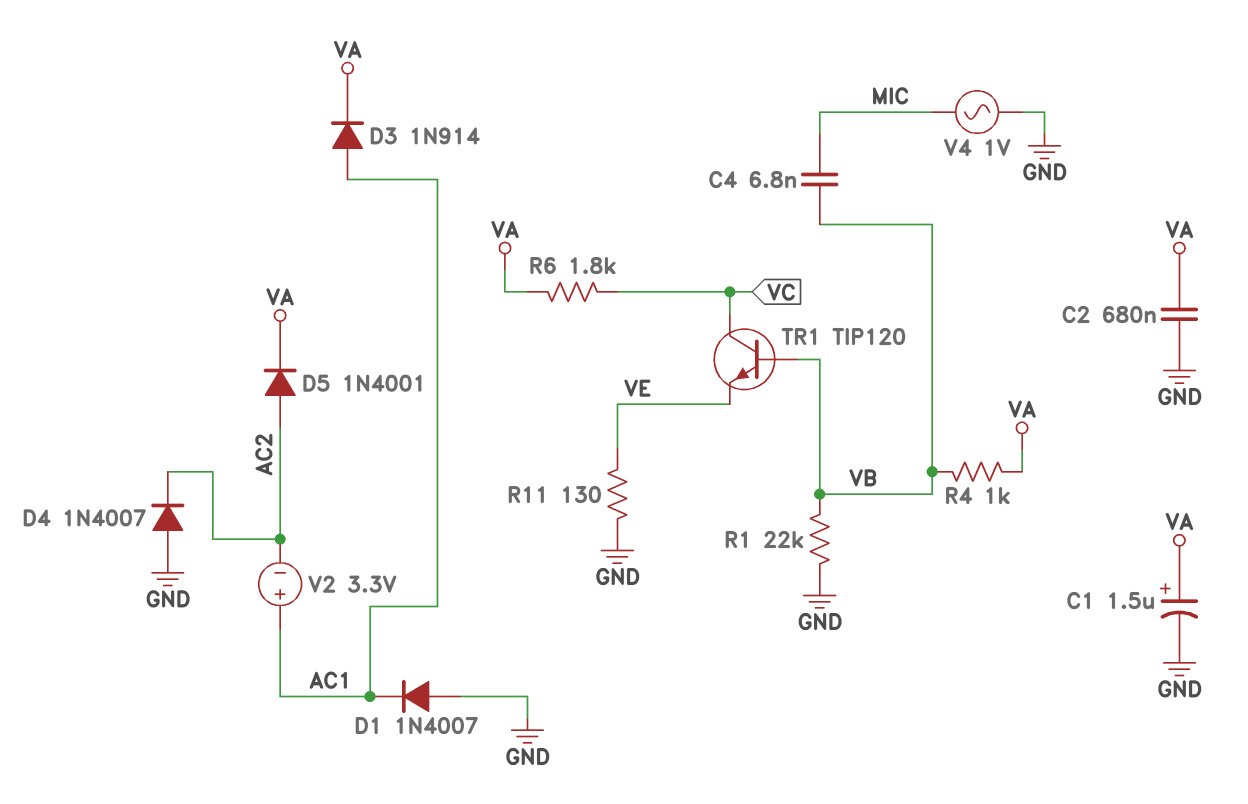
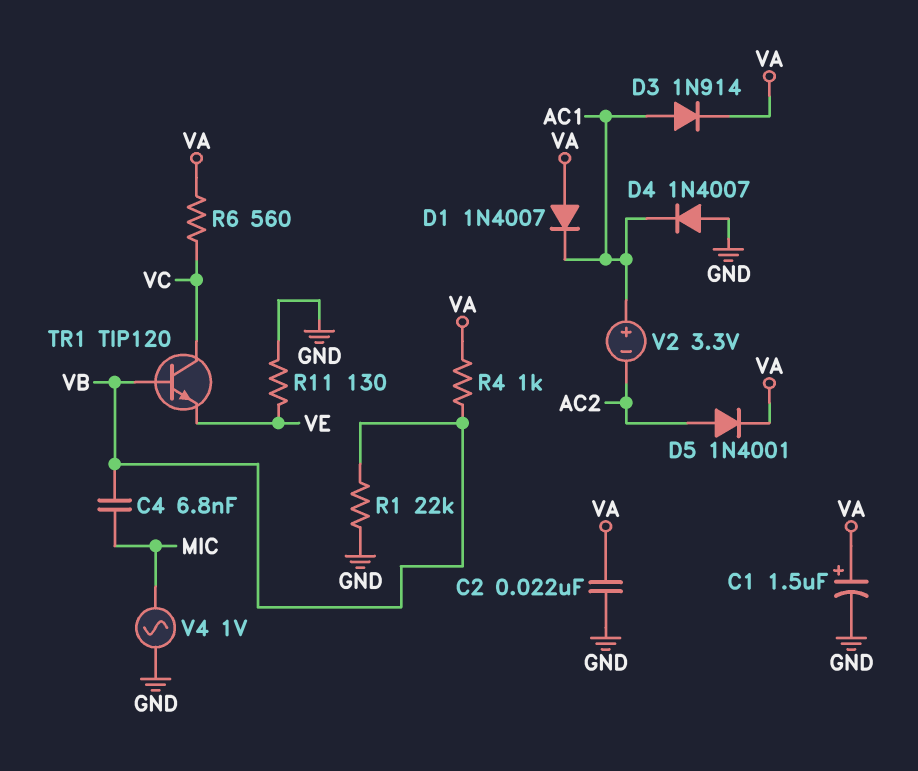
C2: 680nF (GND, VA) -> 22nF (GND, VA)
D1: diode 1N4007 (A GND, K AC1) -> diode 1N4007 (A VA, K AC1)
D4: diode 1N4007 (A GND, K AC2) -> diode 1N4007 (A GND, K AC1)
R6: 1.8k (VA, VC) -> 560 (VA, VC)

